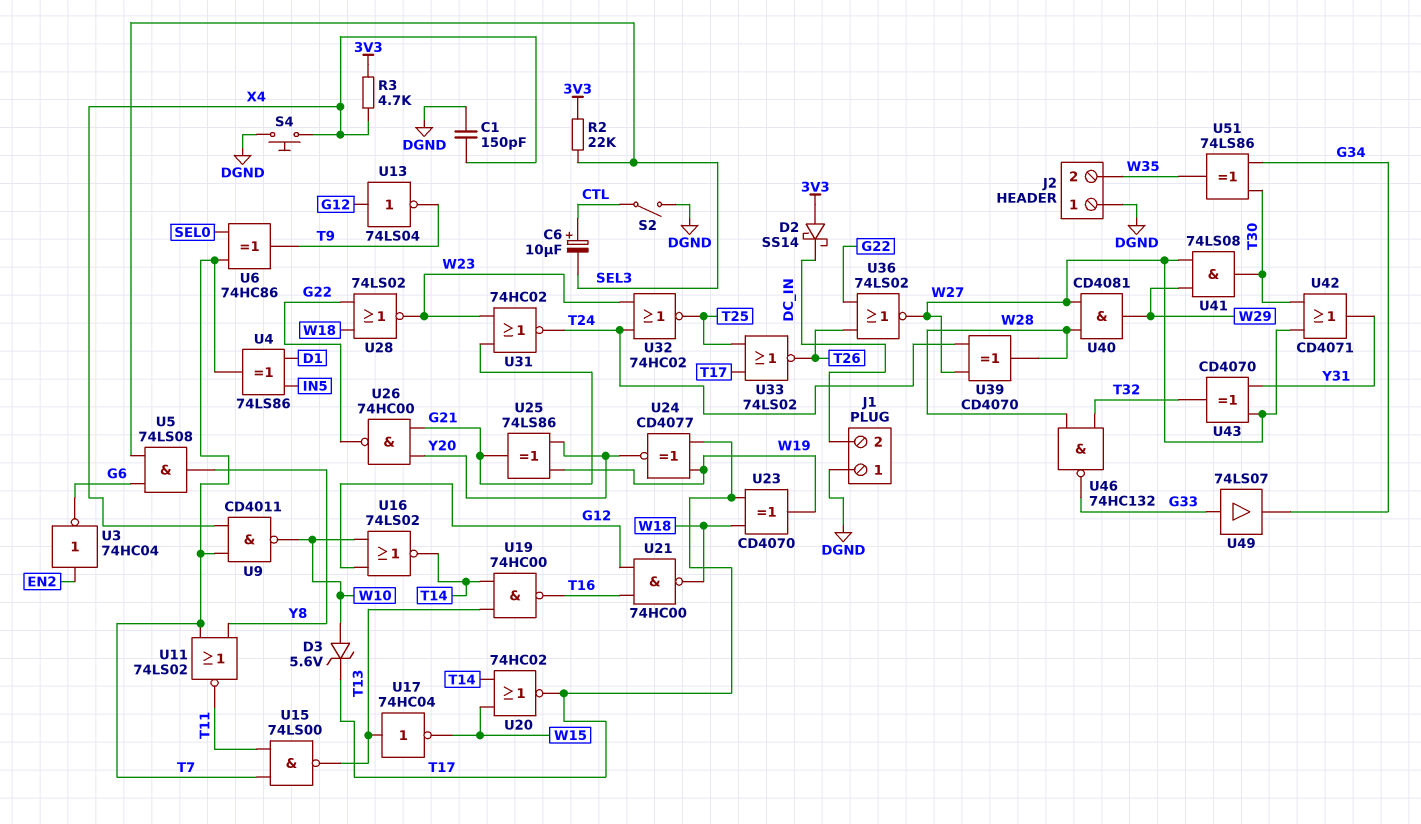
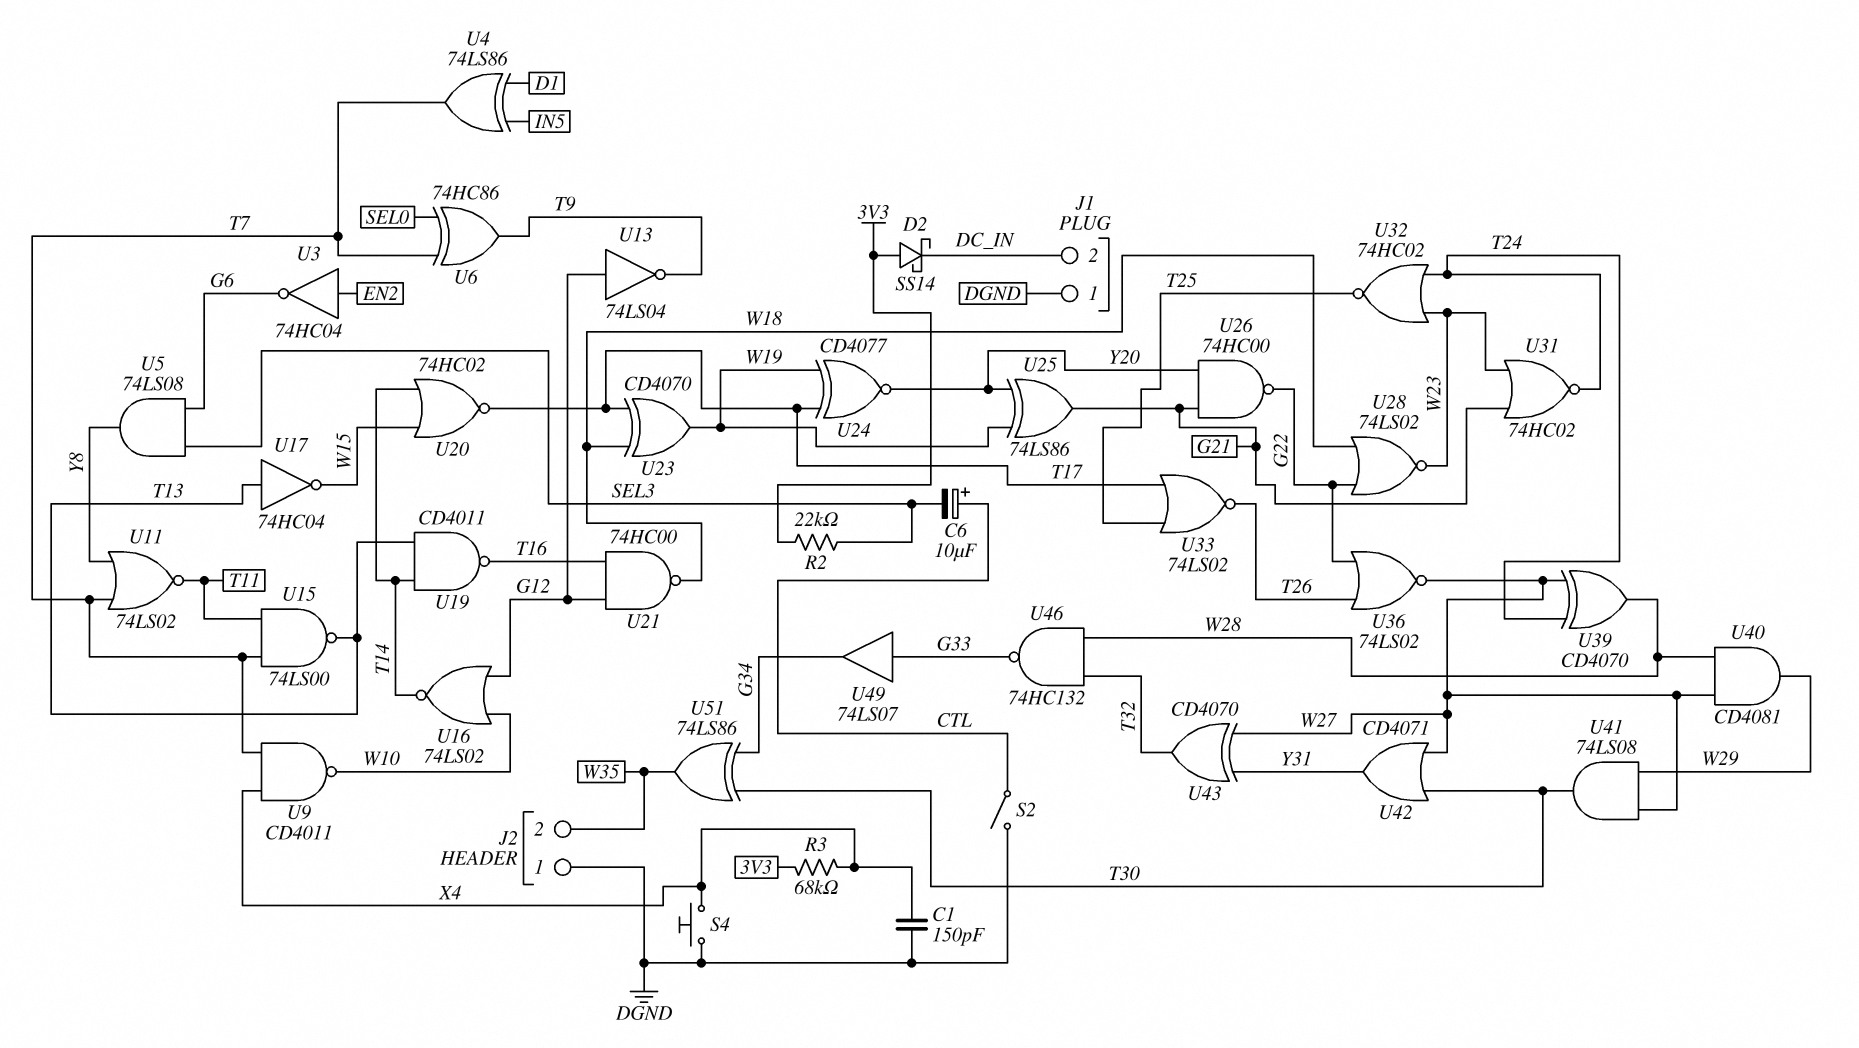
D3: zener 5.6V (A W10, K T17) -> none
R3: 4.7k (3V3, X4) -> 68k (3V3, X4)
U19: NAND 74HC00 (in T13, in T14, out T16) -> NAND CD4011 (in T13, in T14, out T16)

